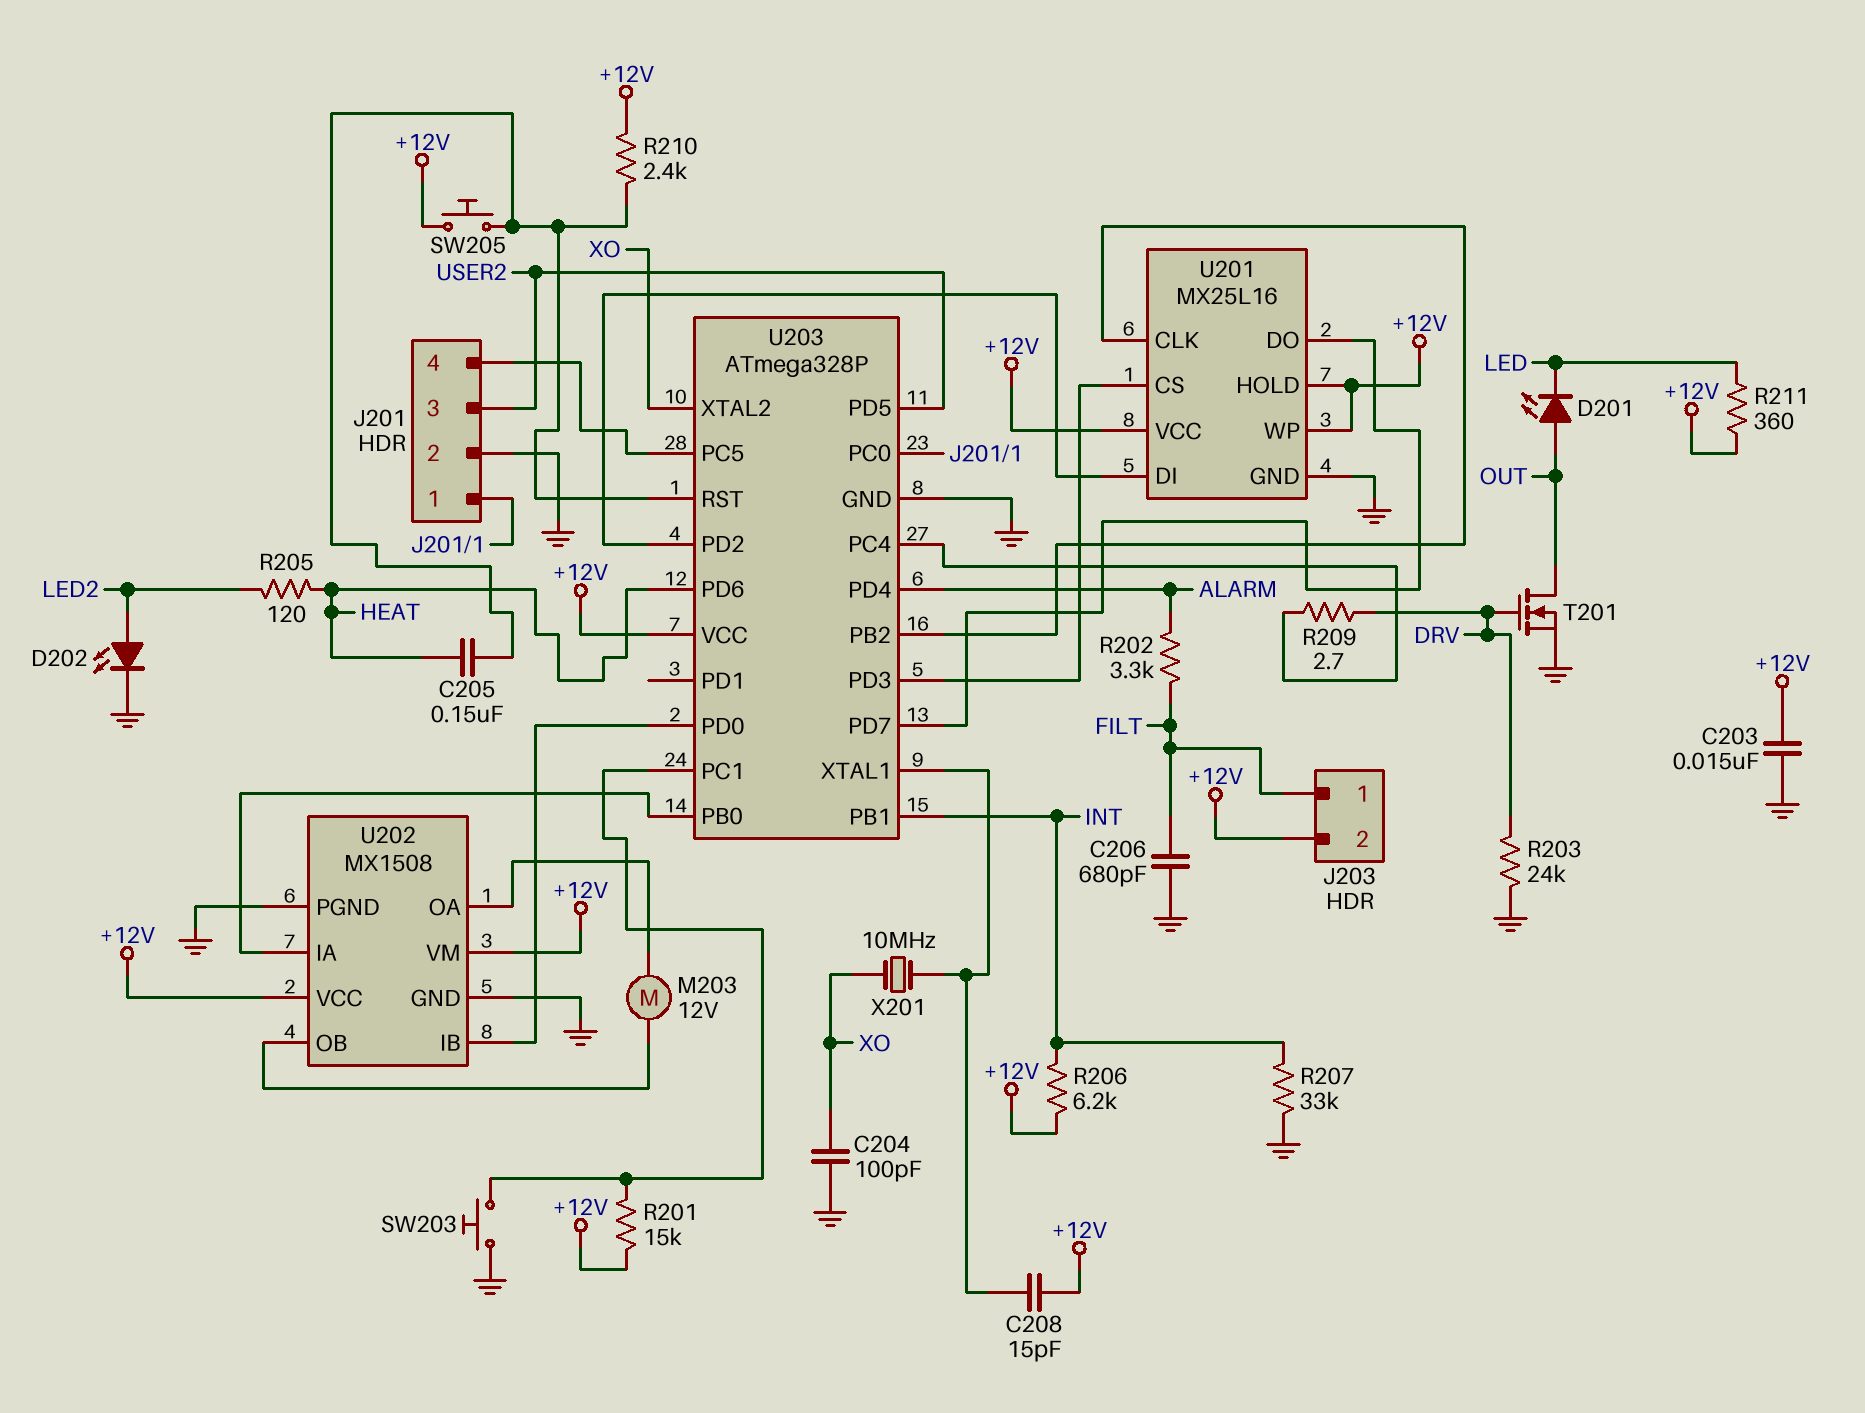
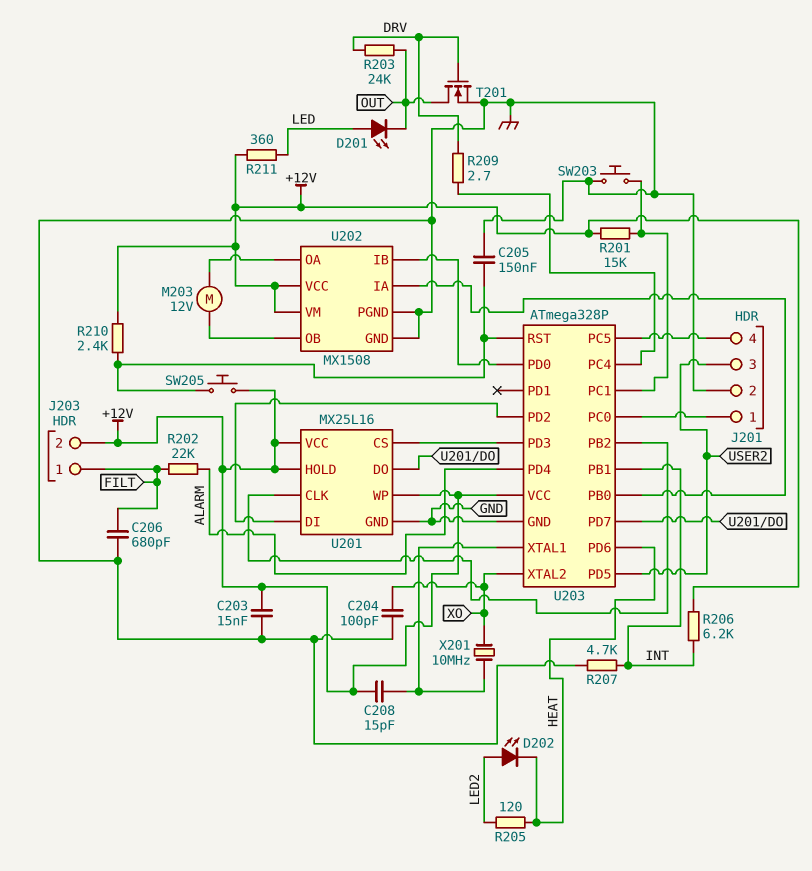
C205: 150nF (HEAT, U203/RST) -> 150nF (GND, U203/RST)
D201: LED (A OUT, K LED) -> LED (A LED, K OUT)
D202: LED (A LED2, K GND) -> LED (A LED2, K HEAT)
R202: 3.3k (ALARM, FILT) -> 22k (ALARM, FILT)
R203: 24k (DRV, GND) -> 24k (DRV, OUT)
R207: 33k (GND, INT) -> 4.7k (GND, INT)

